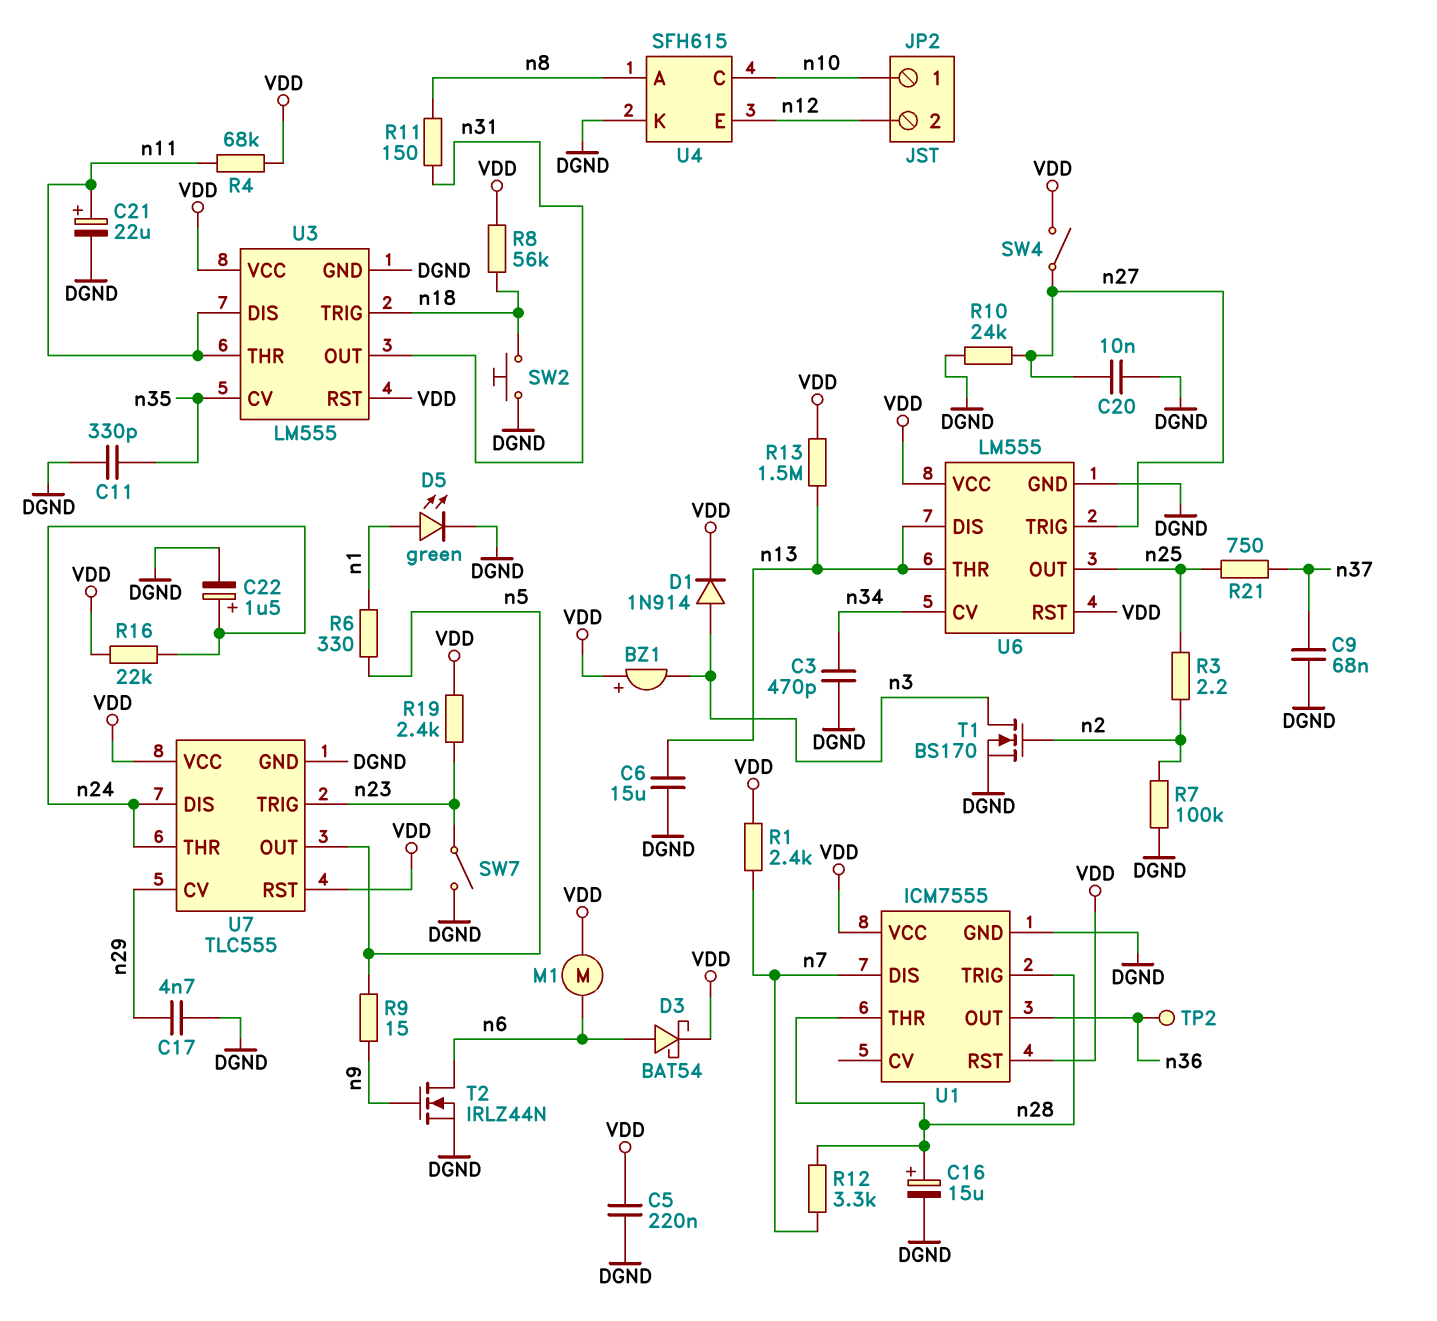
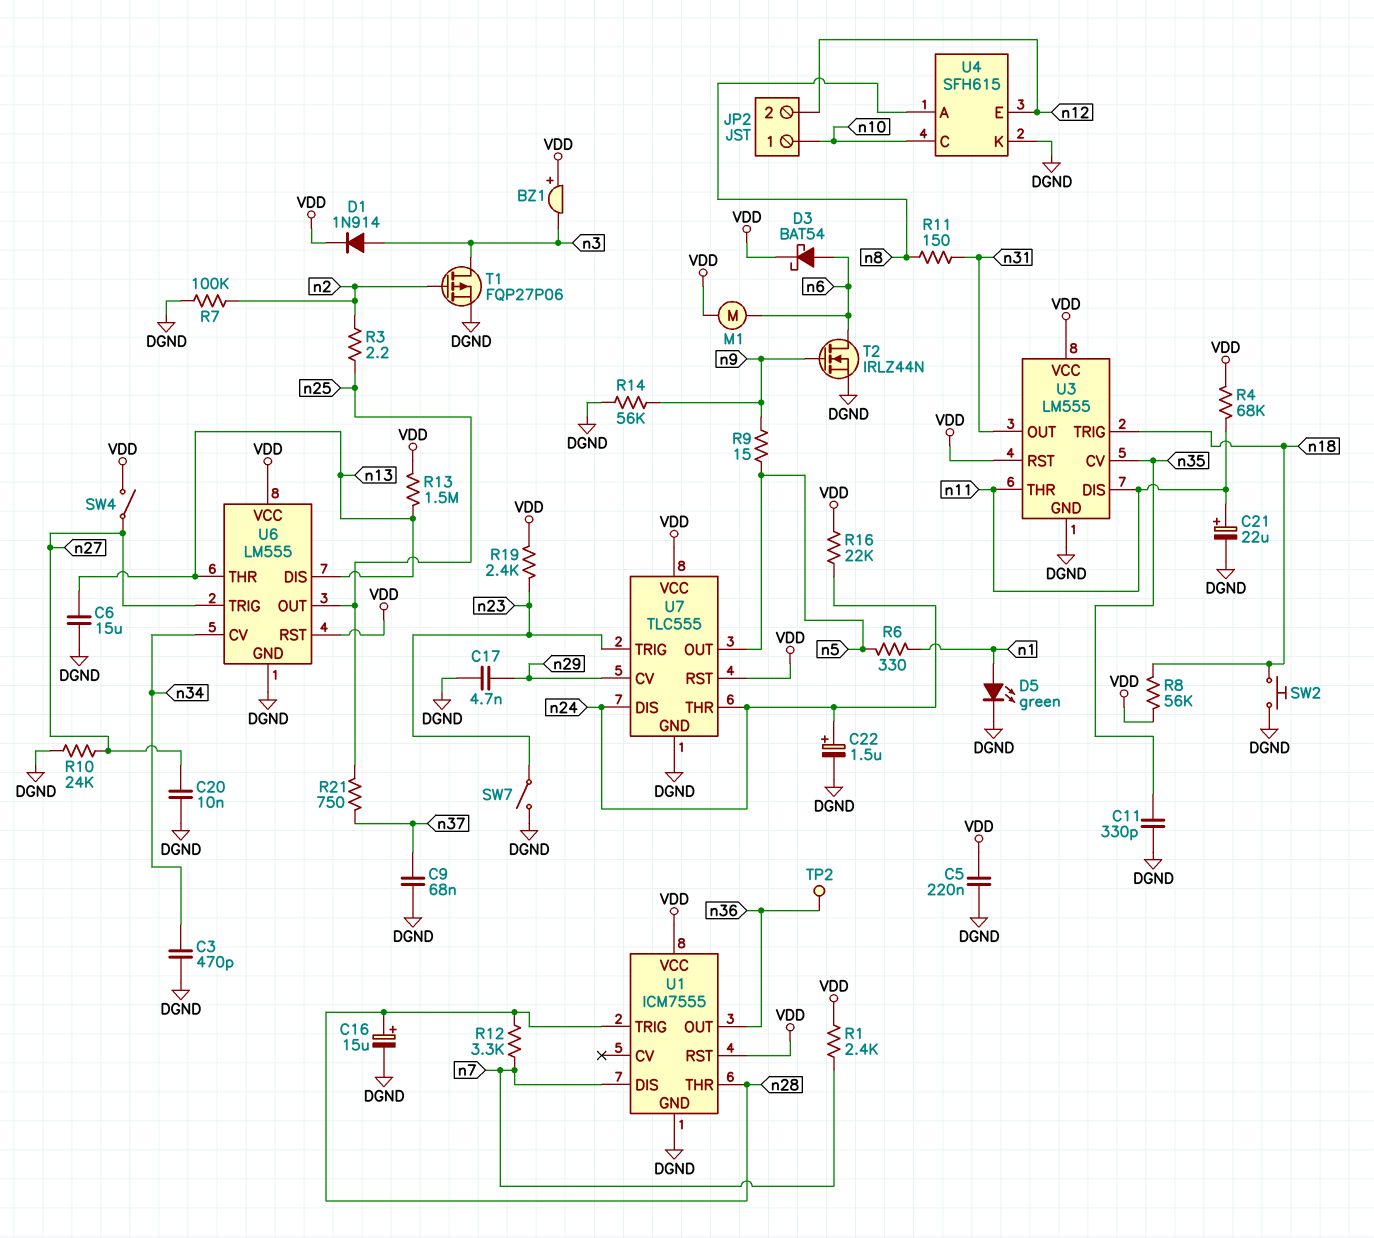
R14: none -> 56k (DGND, n9)
T1: NMOS BS170 (G n2, D n3, S DGND) -> PMOS FQP27P06 (G n2, D n3, S DGND)

